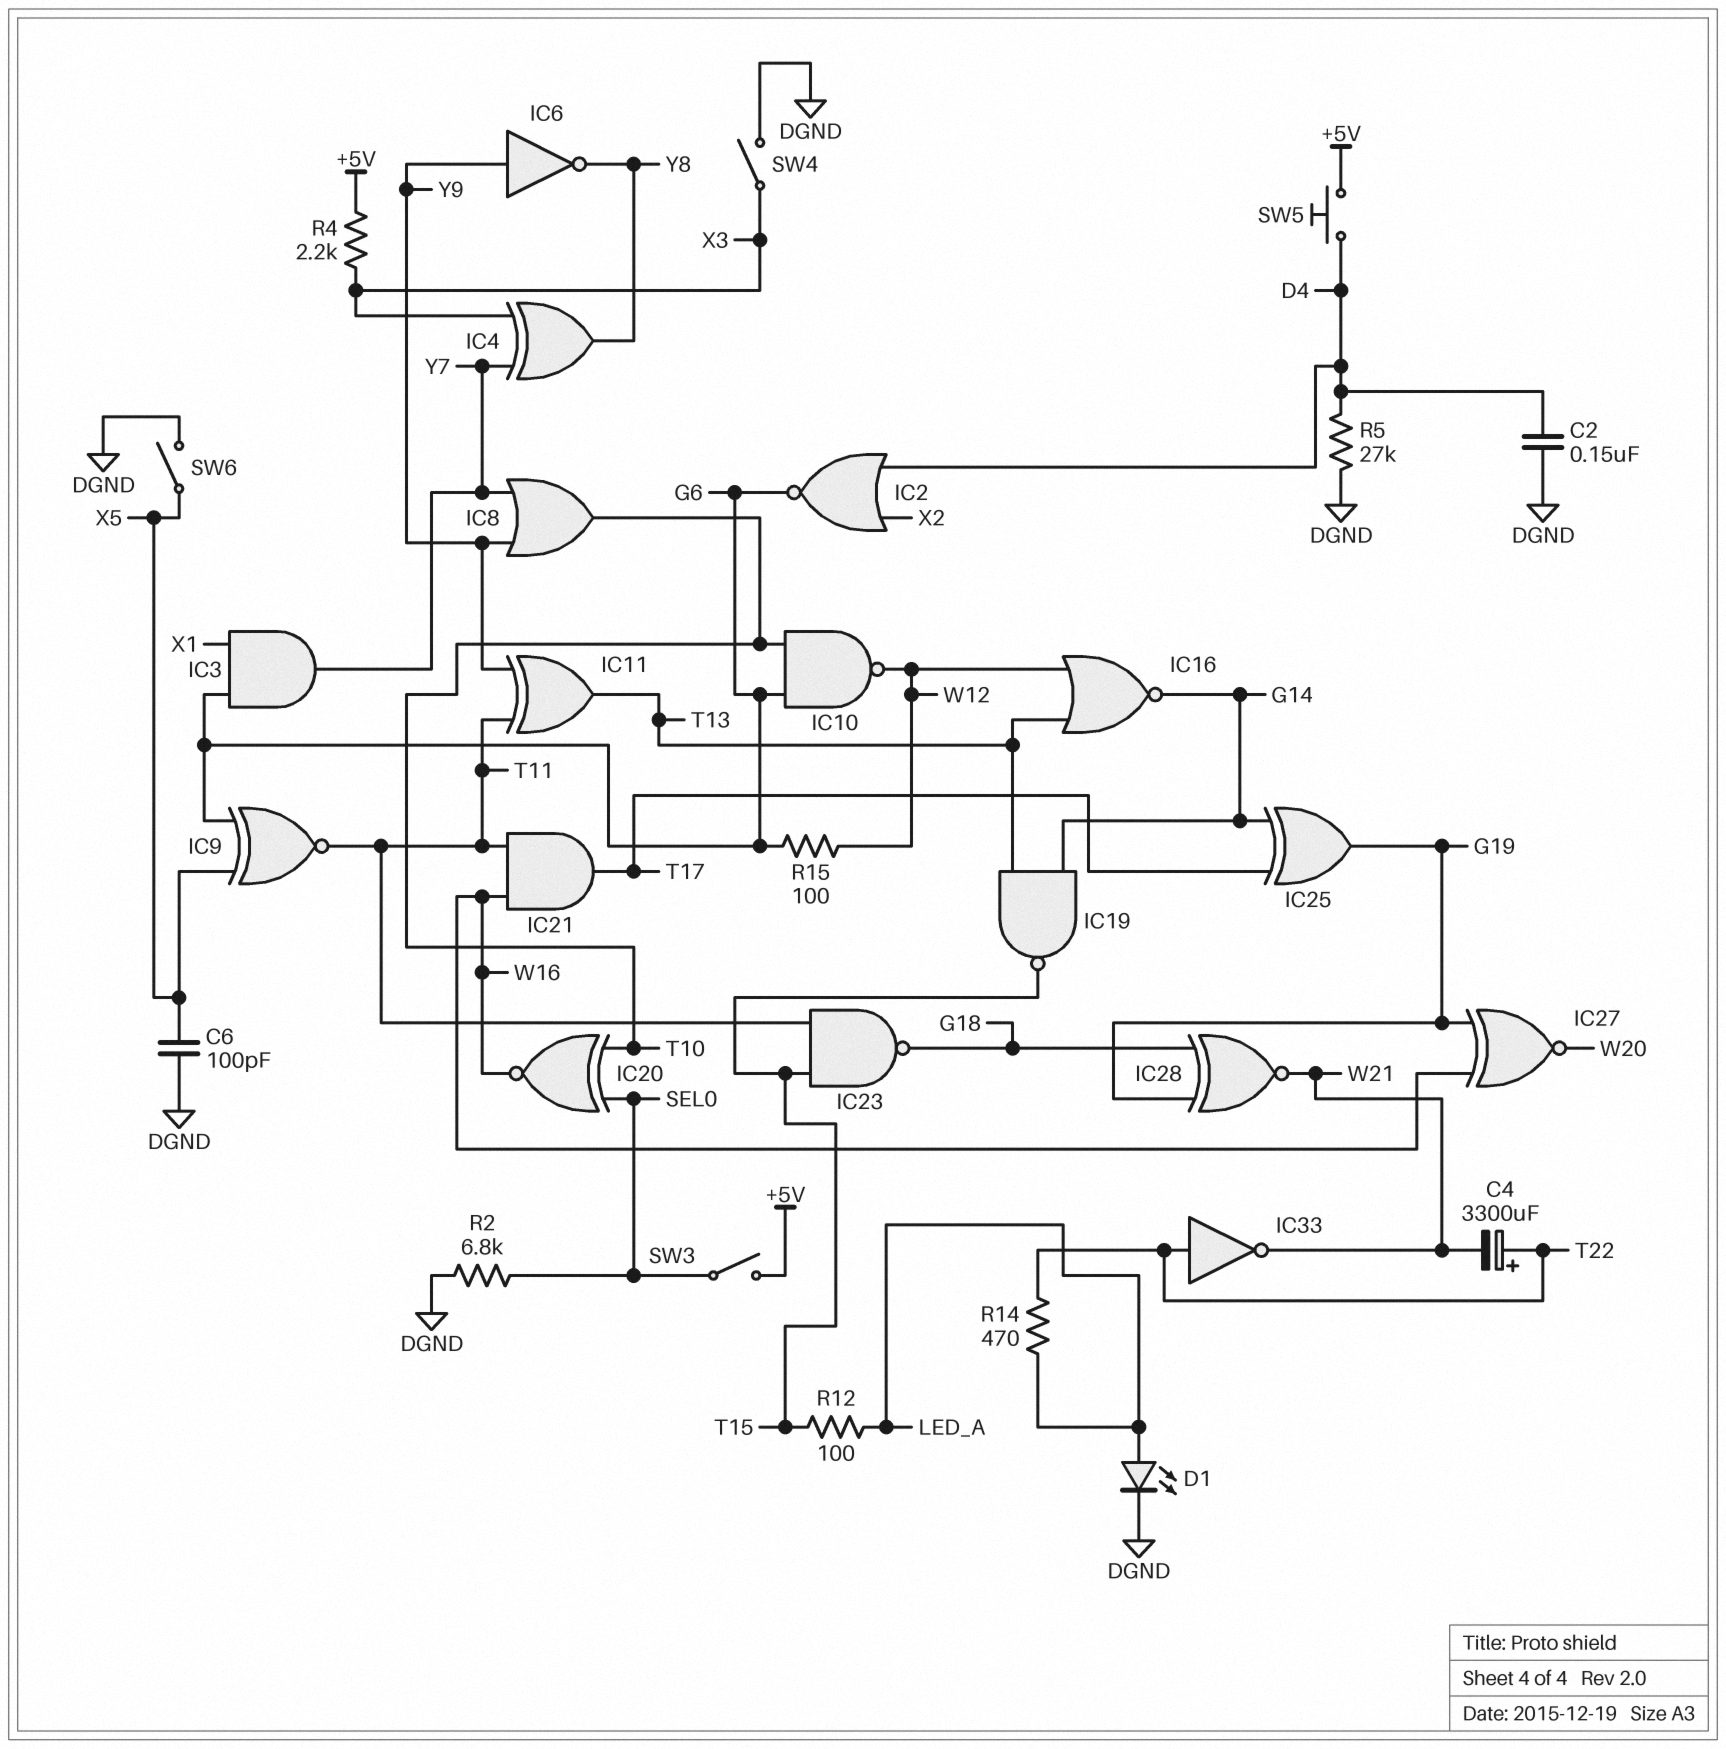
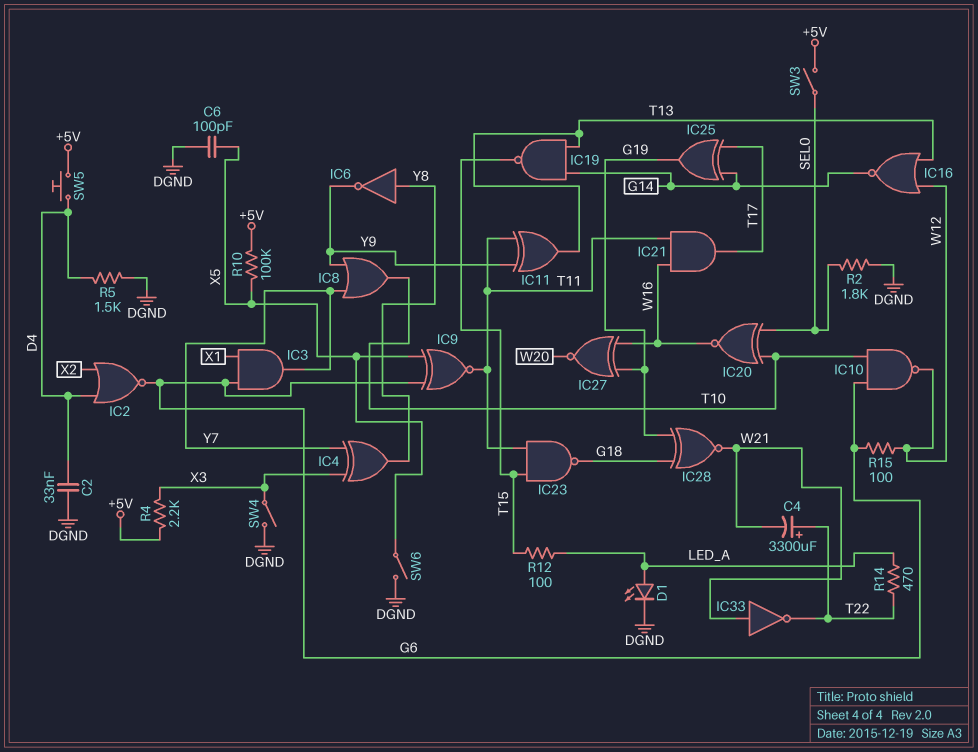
C2: 150nF (D4, DGND) -> 33nF (D4, DGND)
IC6: NOT (in Y9, out Y8) -> NOT (in Y8, out Y9)
IC33: NOT (in T22, out W21) -> NOT (in W21, out T22)
R2: 6.8k (DGND, SEL0) -> 1.8k (DGND, SEL0)
R5: 27k (D4, DGND) -> 1.5k (D4, DGND)
R10: none -> 100k (+5V, X5)

